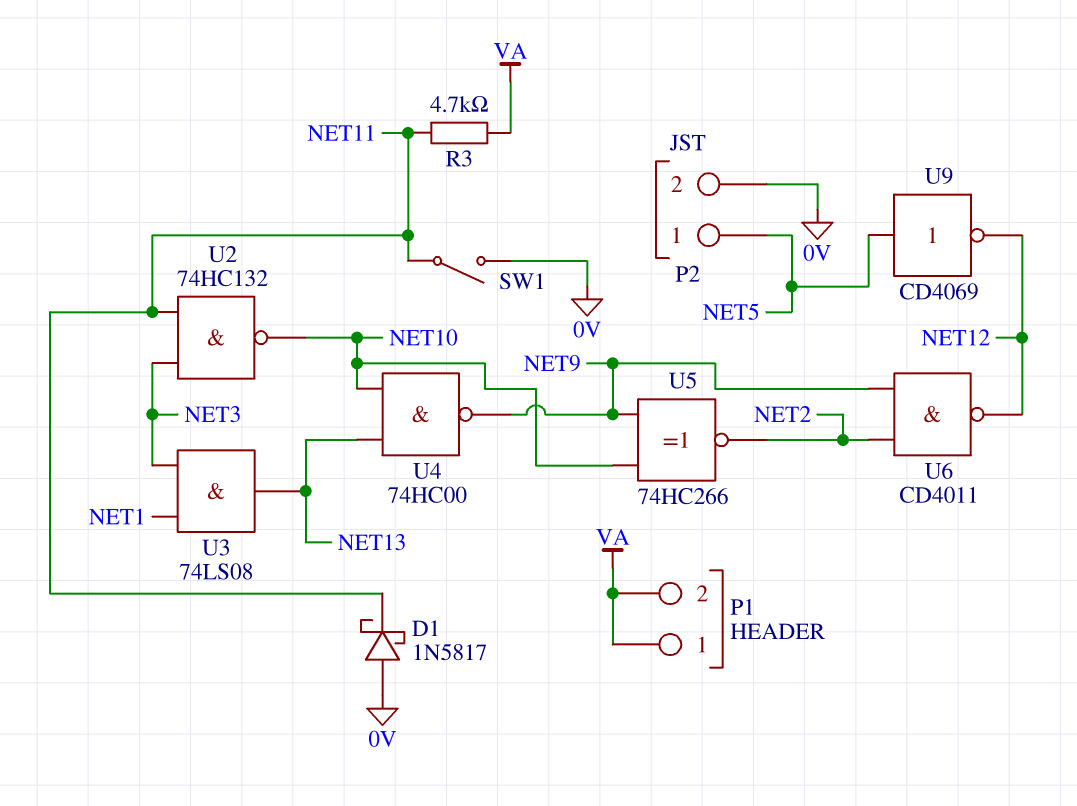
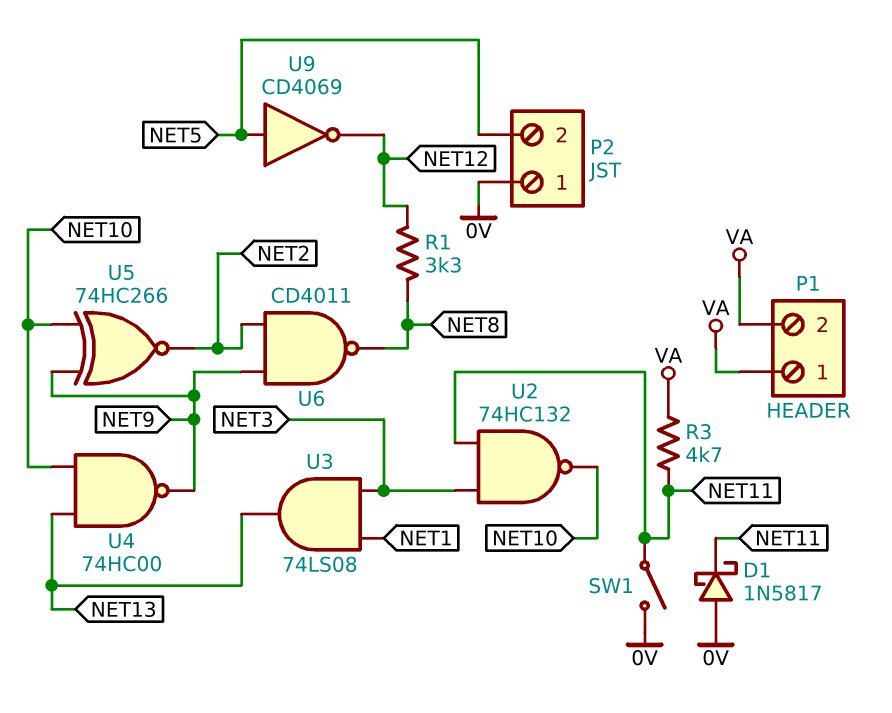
P2 pin 1: NET5 -> 0V
P2 pin 2: 0V -> NET5
R1: none -> 3.3k (NET8, NET12)
U6: NAND CD4011 (in NET2, in NET9, out NET12) -> NAND CD4011 (in NET2, in NET9, out NET8)

